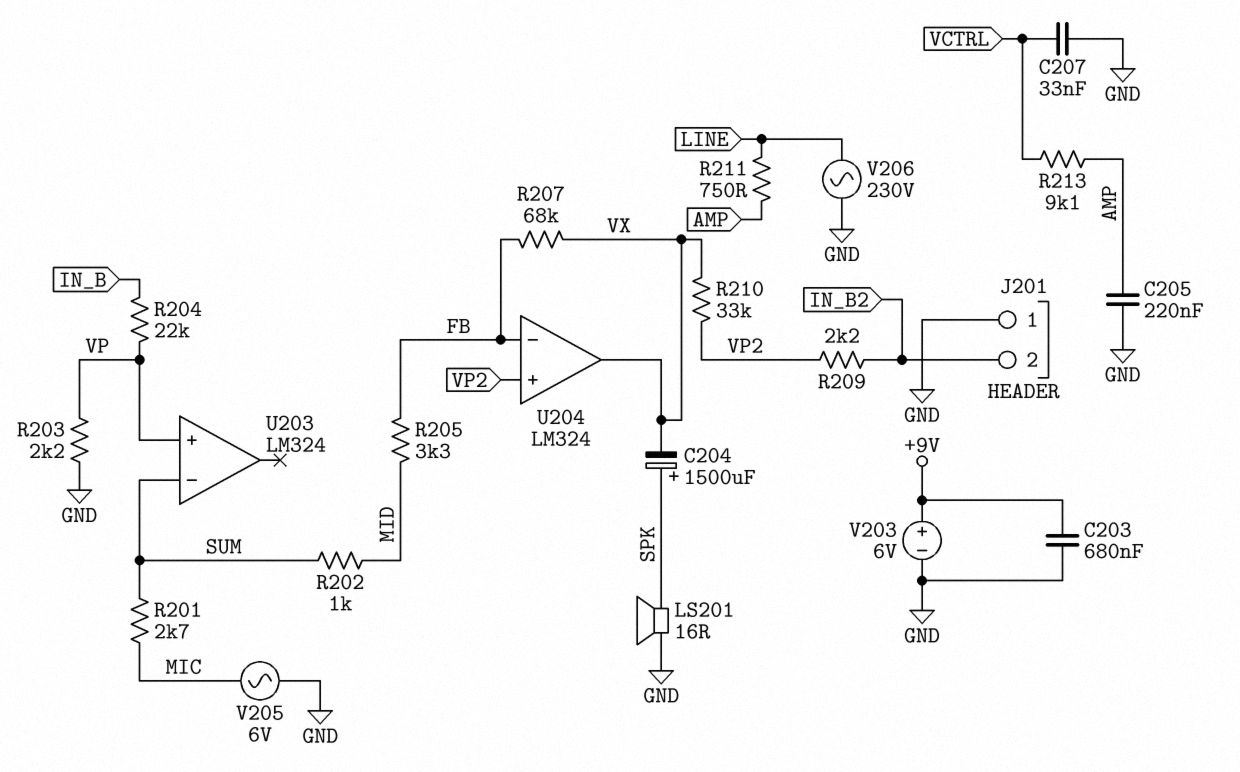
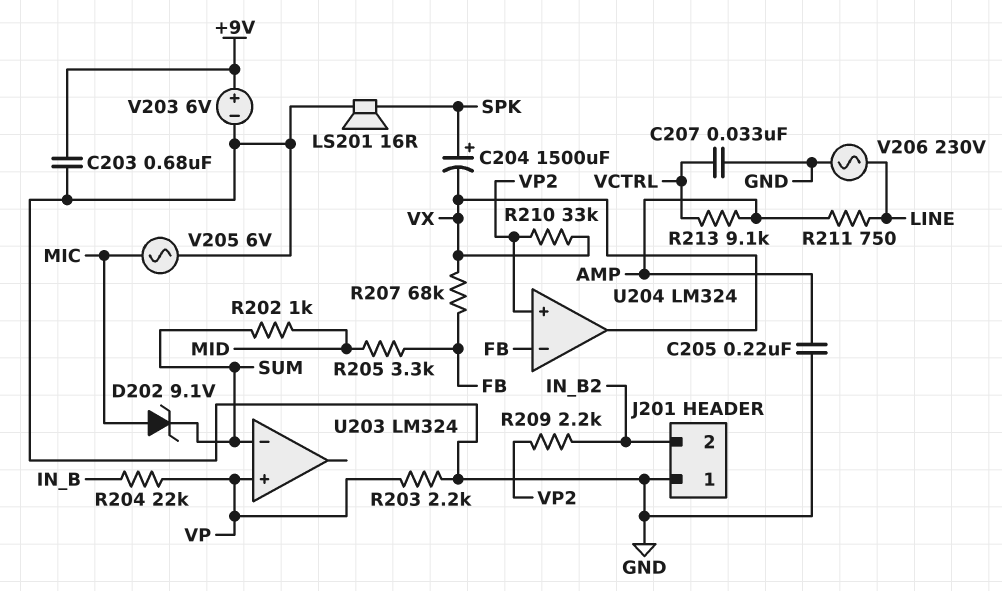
D202: none -> zener 9.1V (A MIC, K SUM)
R201: 2.7k (MIC, SUM) -> none

